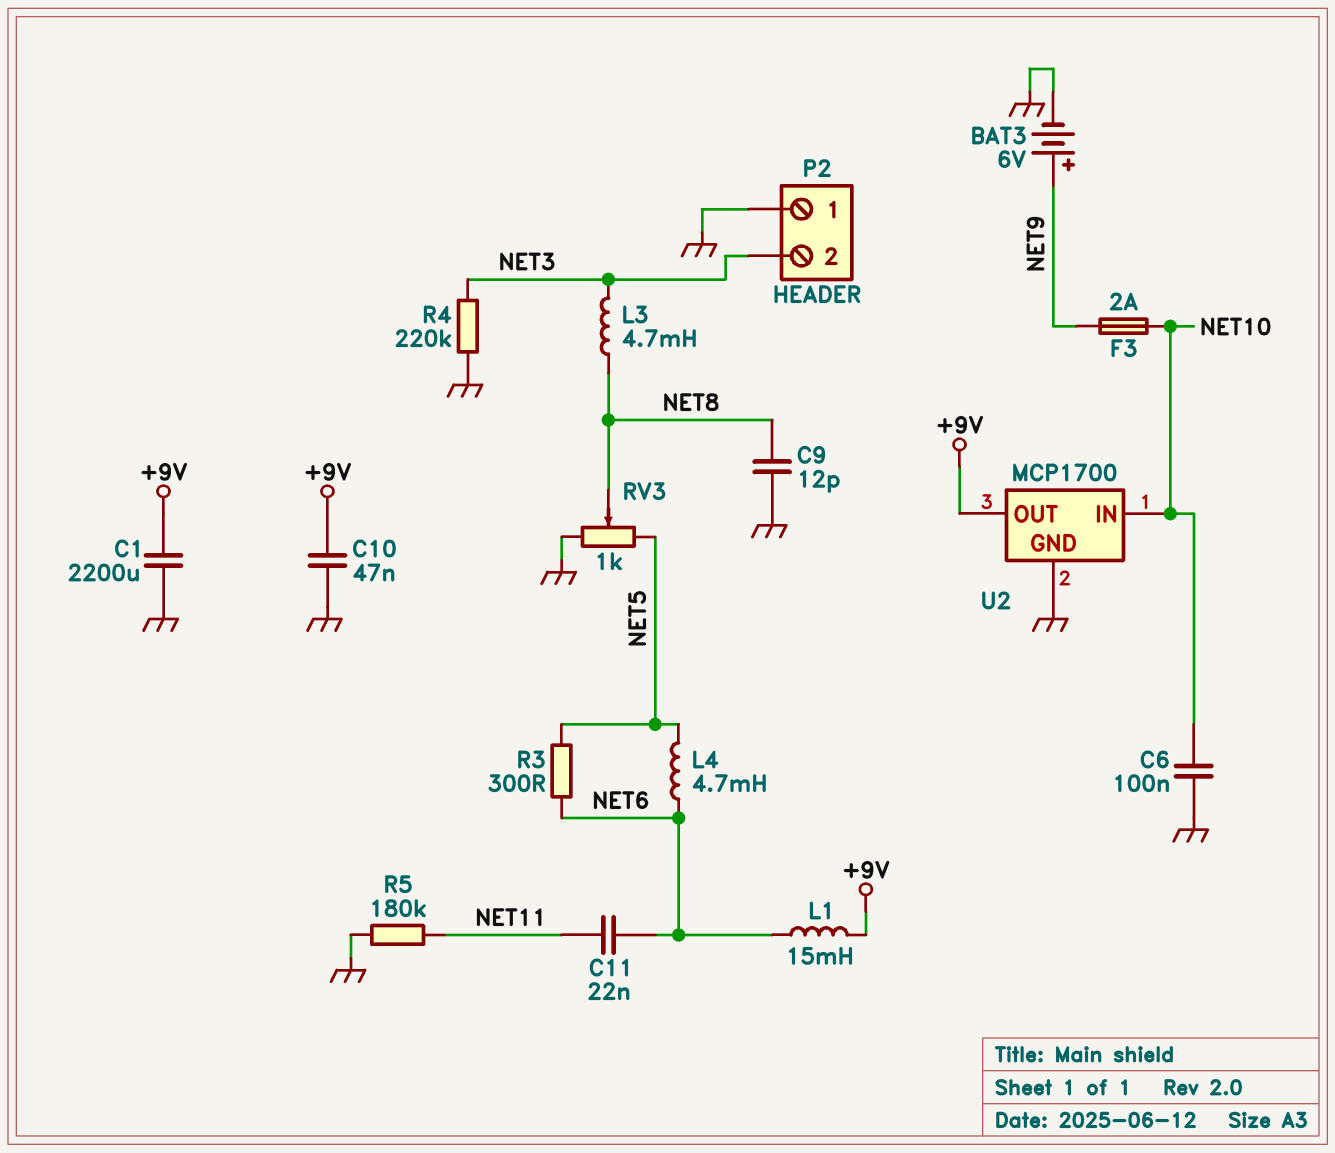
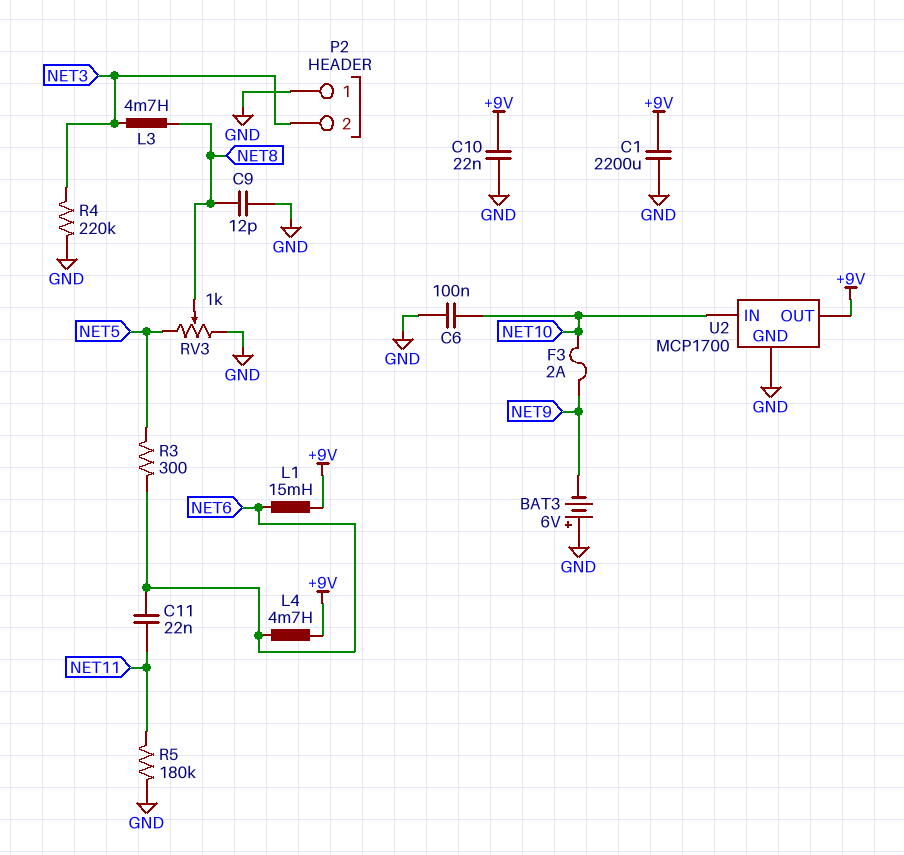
BAT3: 6V (plus NET9, minus GND) -> 6V (plus GND, minus NET9)
C10: 47nF (+9V, GND) -> 22nF (+9V, GND)
L4: 4.7mH (NET5, NET6) -> 4.7mH (+9V, NET6)

